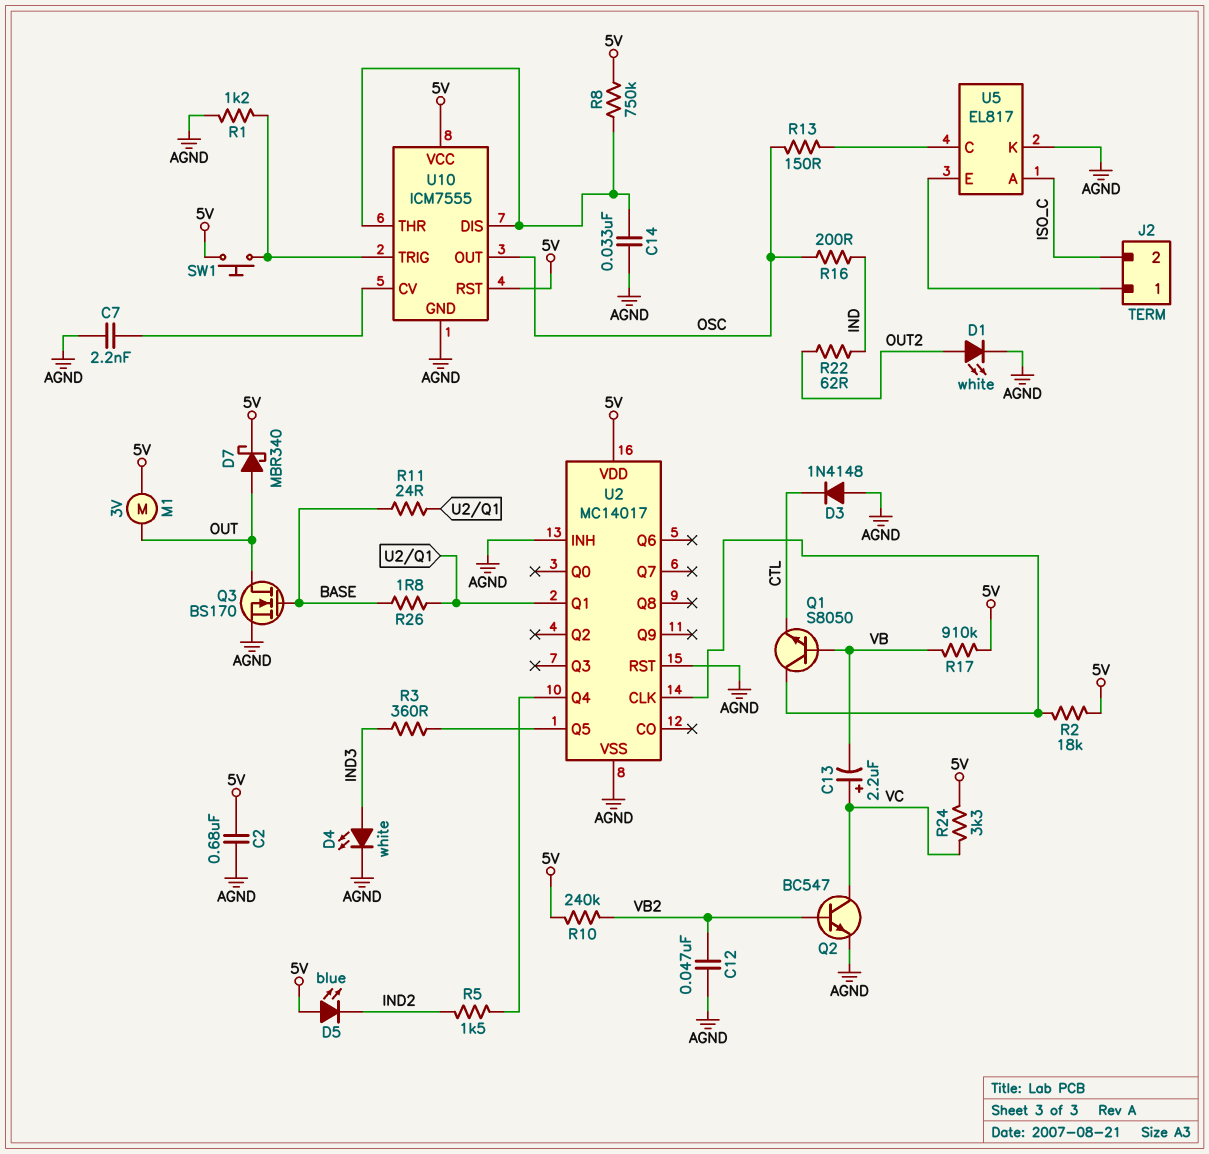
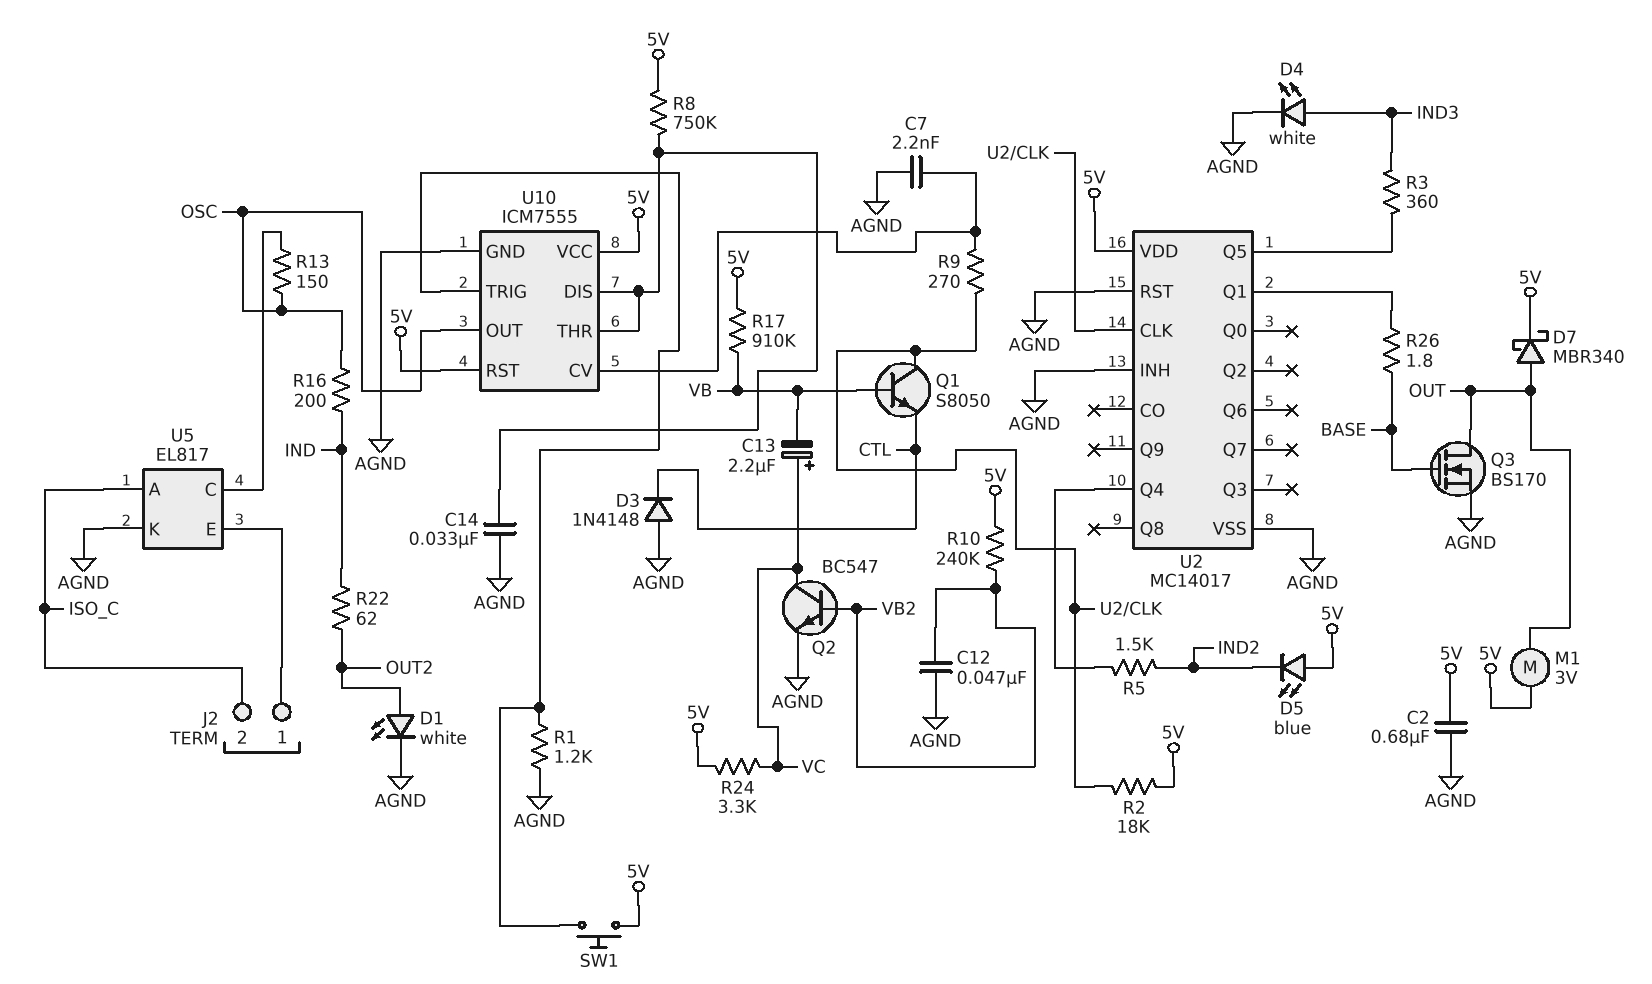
R9: none -> 270 (U2/CLK, U10/CV)
R11: 24 (BASE, U2/Q1) -> none

